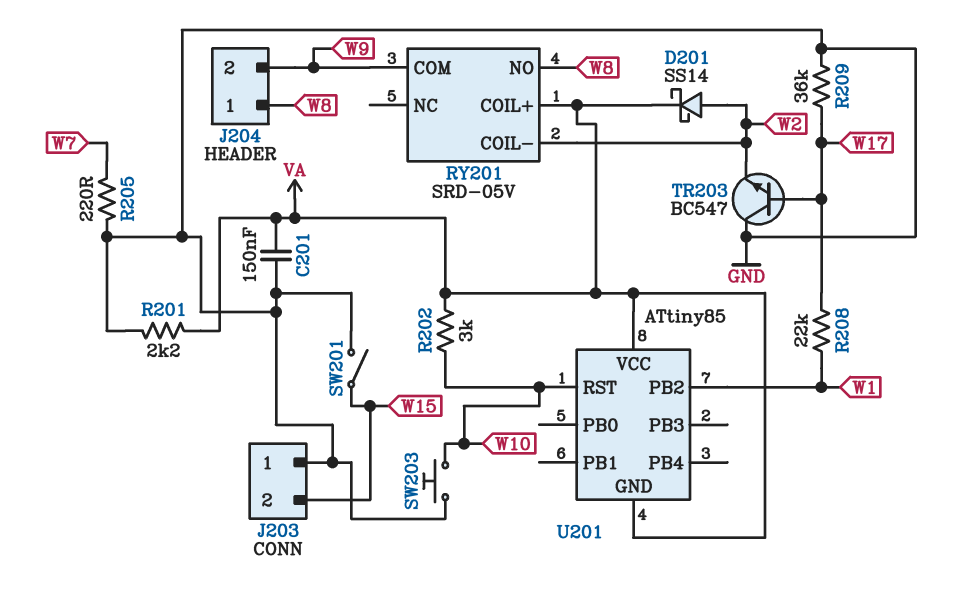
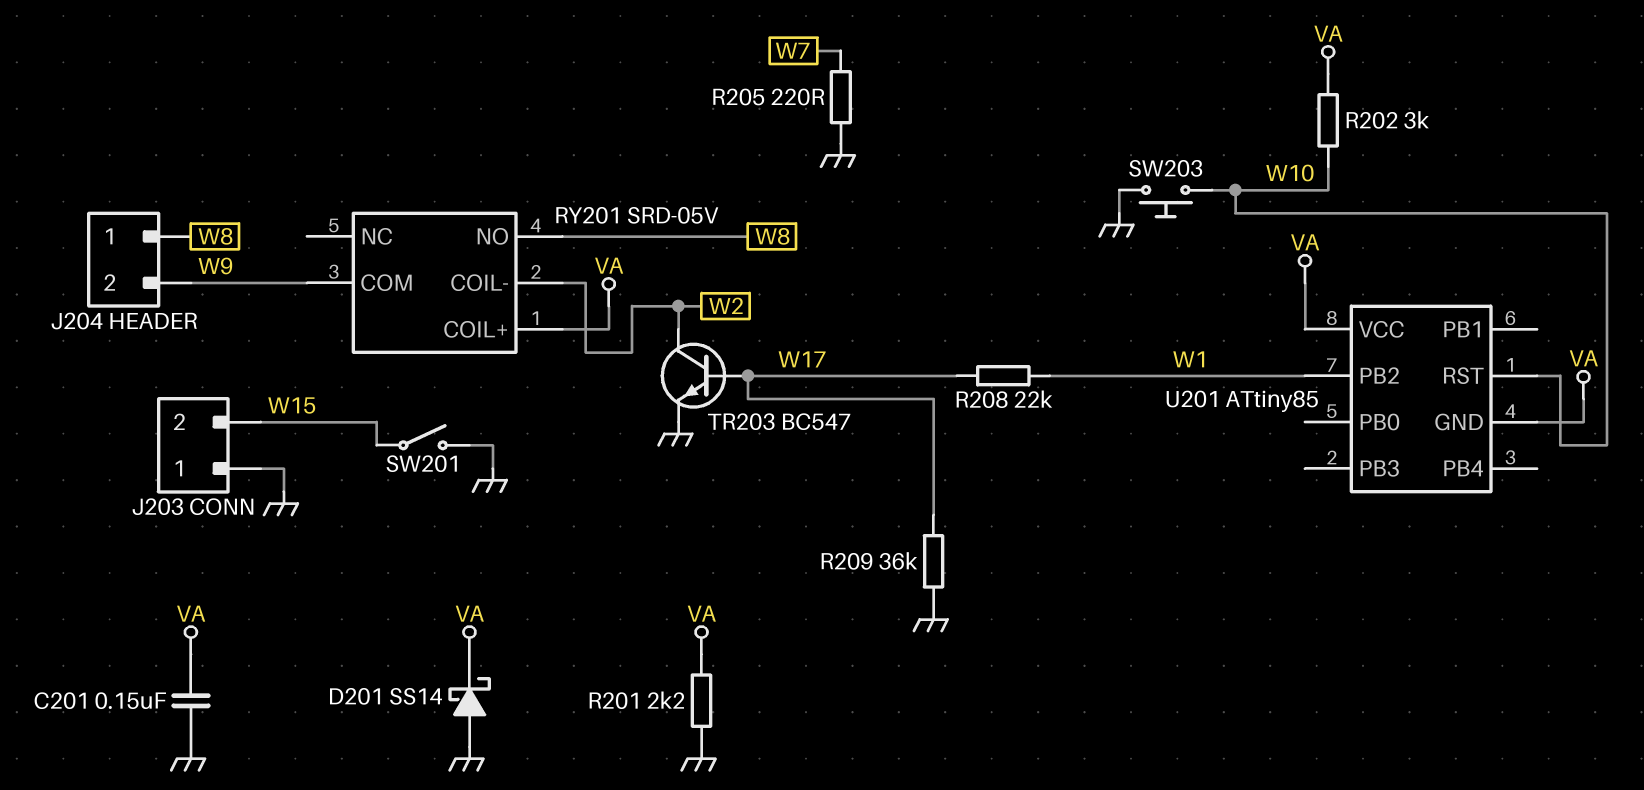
D201: schottky SS14 (A W2, K VA) -> schottky SS14 (A GND, K VA)
TR203: NPN BC547 (B W17, C GND, E W2) -> NPN BC547 (B W17, C W2, E GND)

